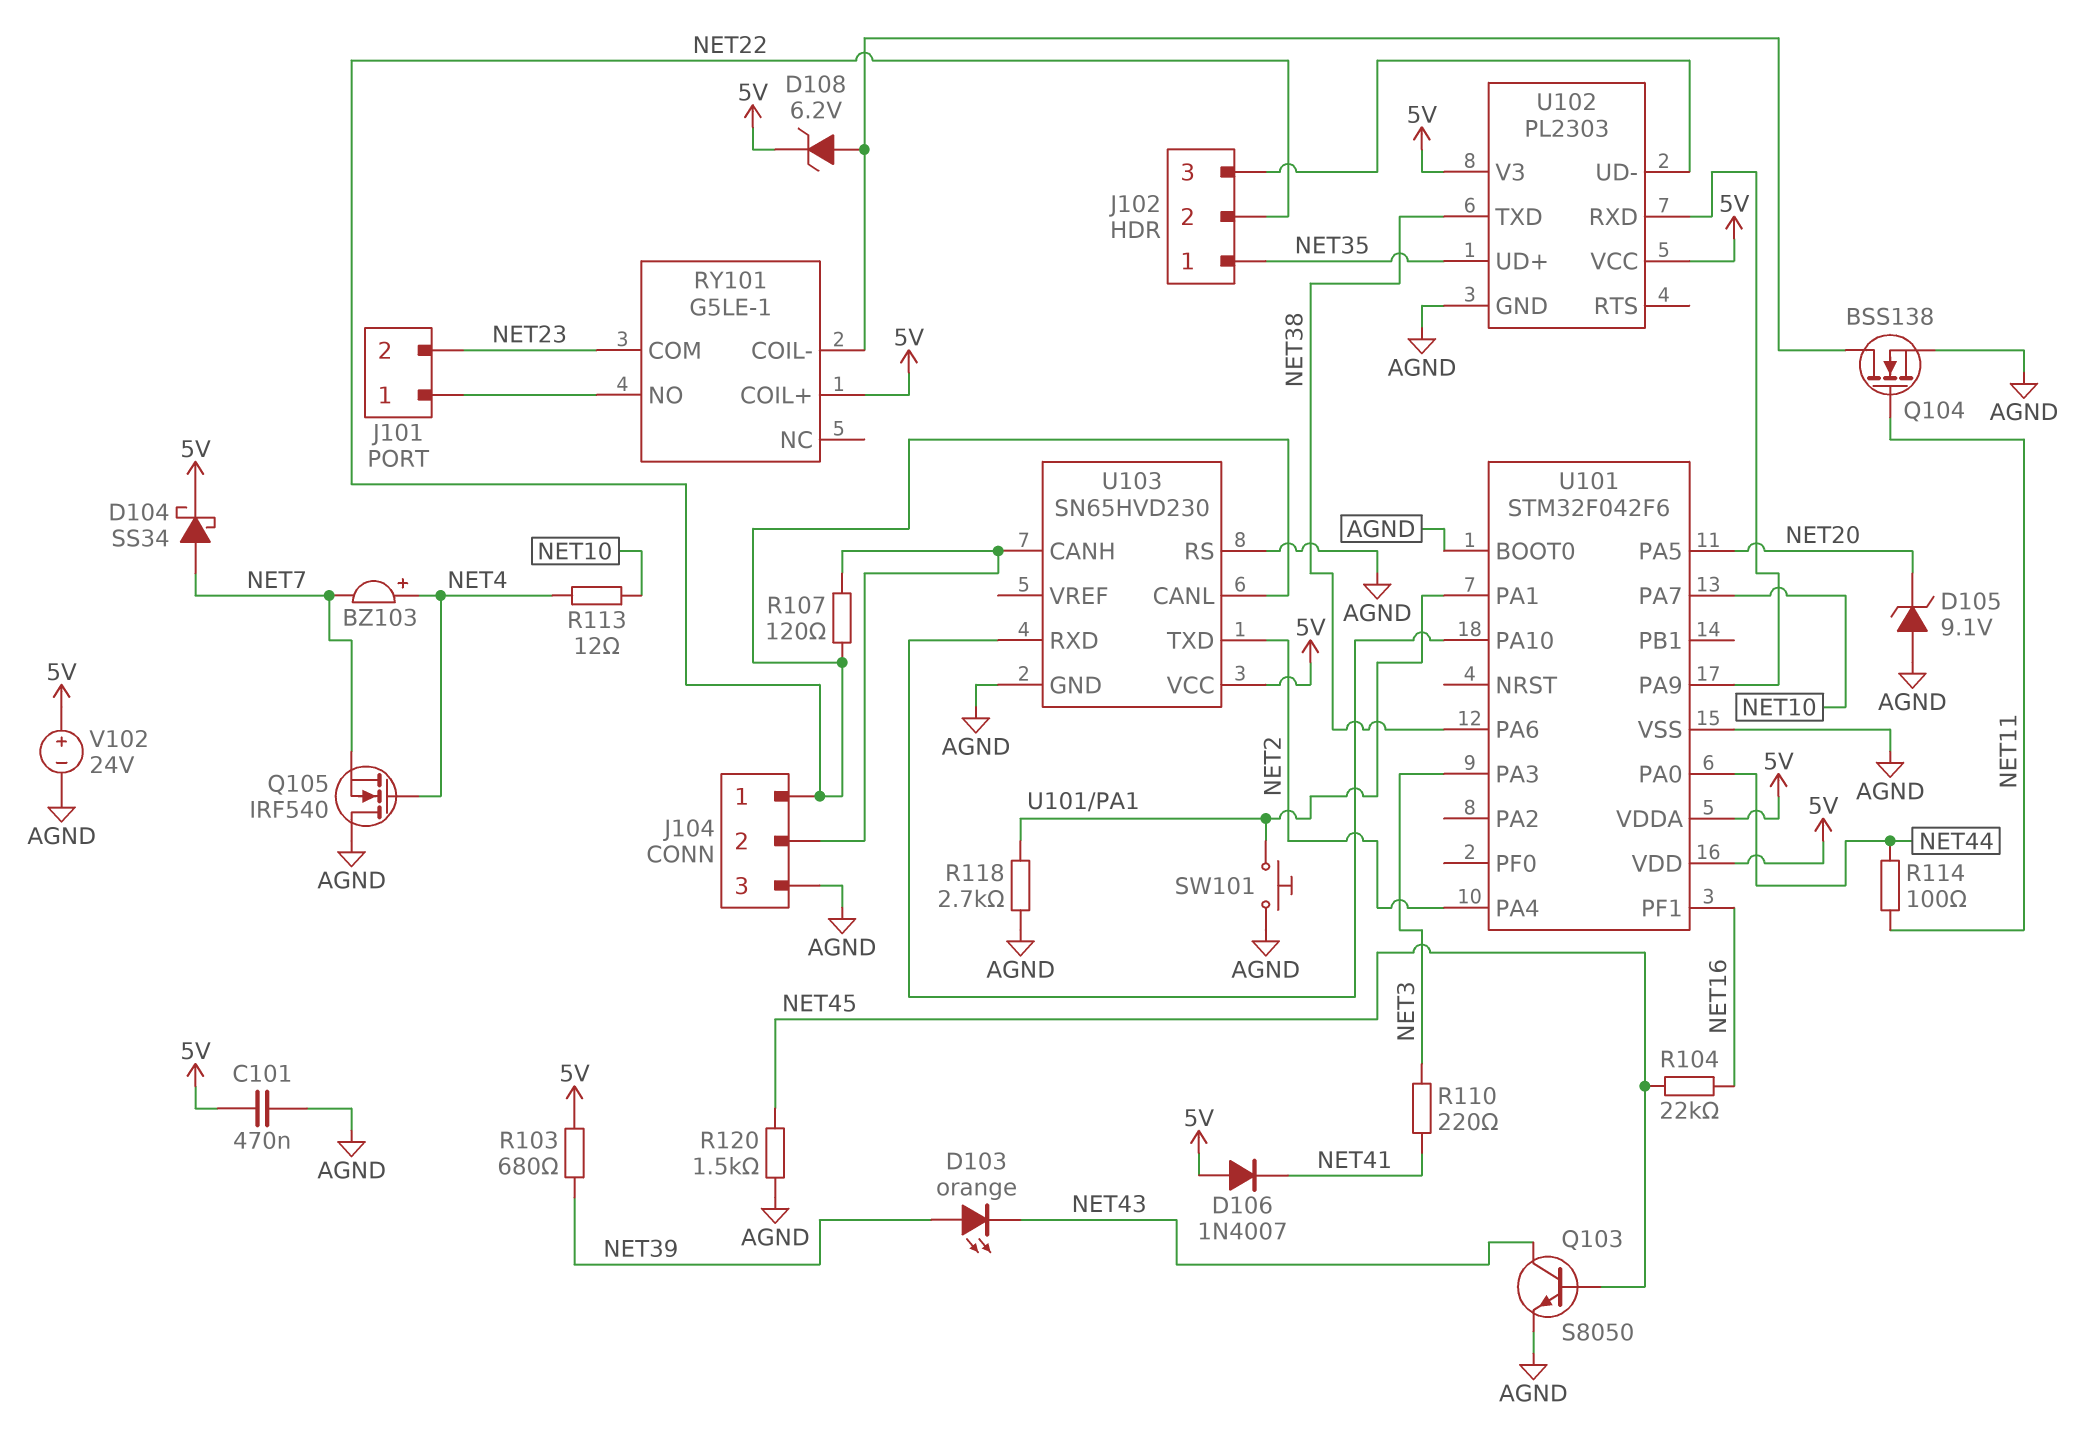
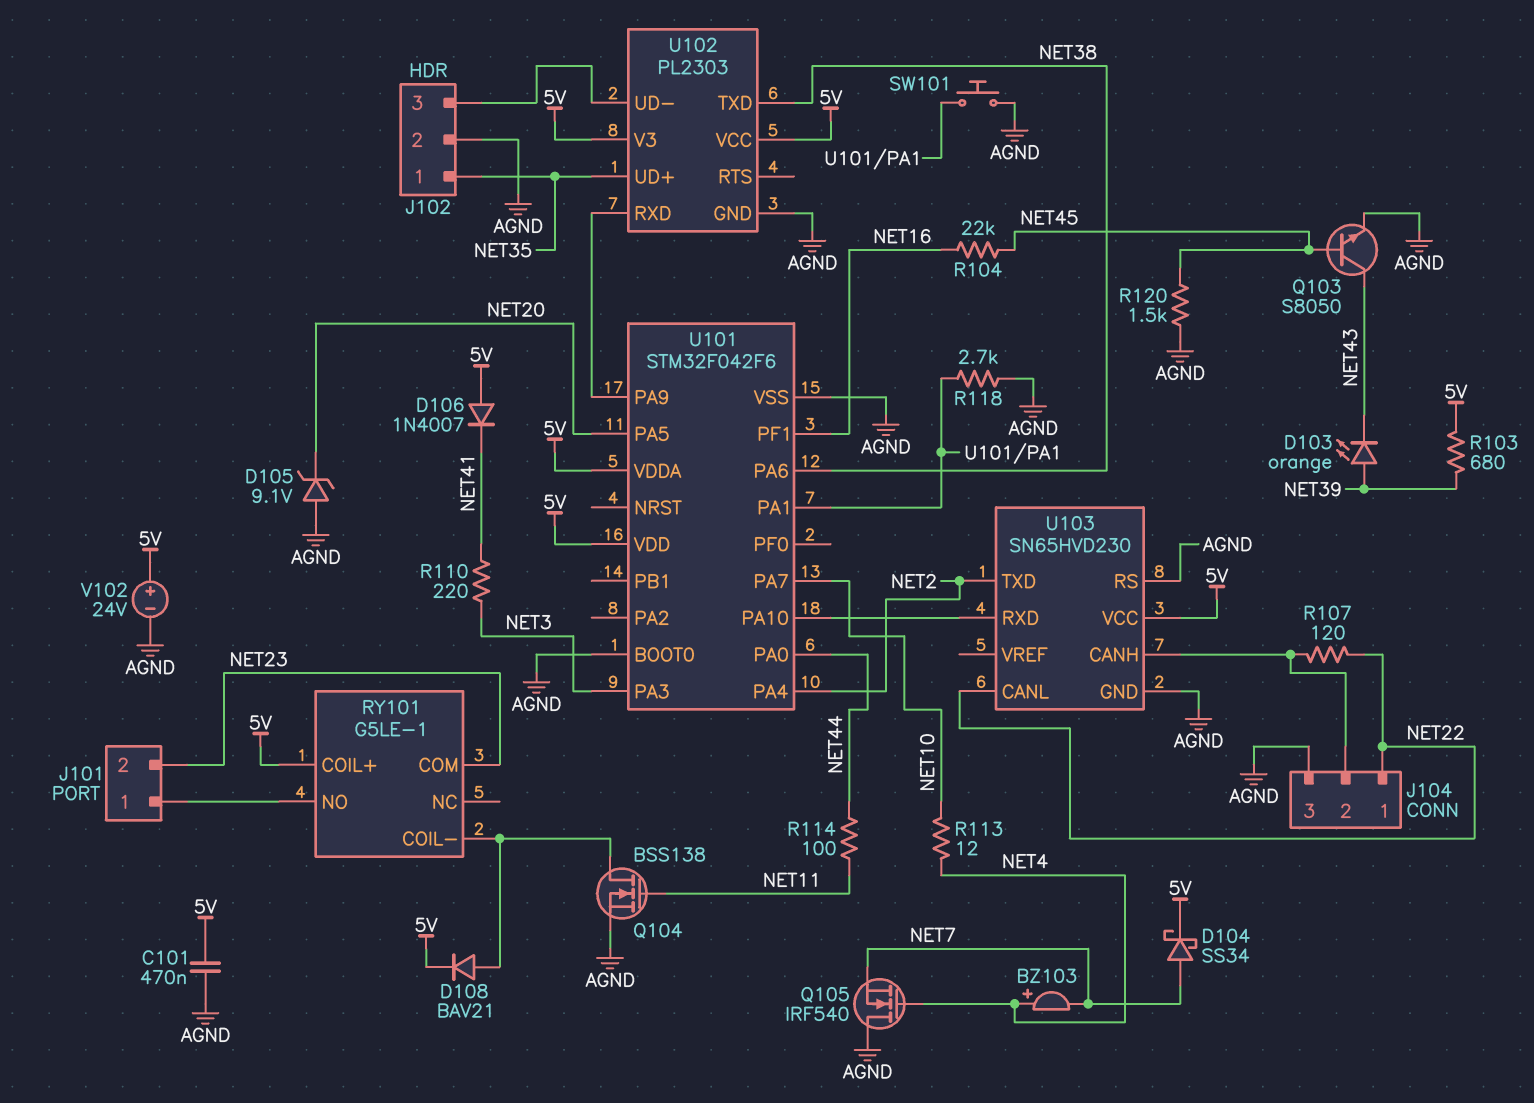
D108: zener 6.2V (A RY101/COIL-, K 5V) -> diode BAV21 (A RY101/COIL-, K 5V)
J102 pin 2: NET22 -> AGND

